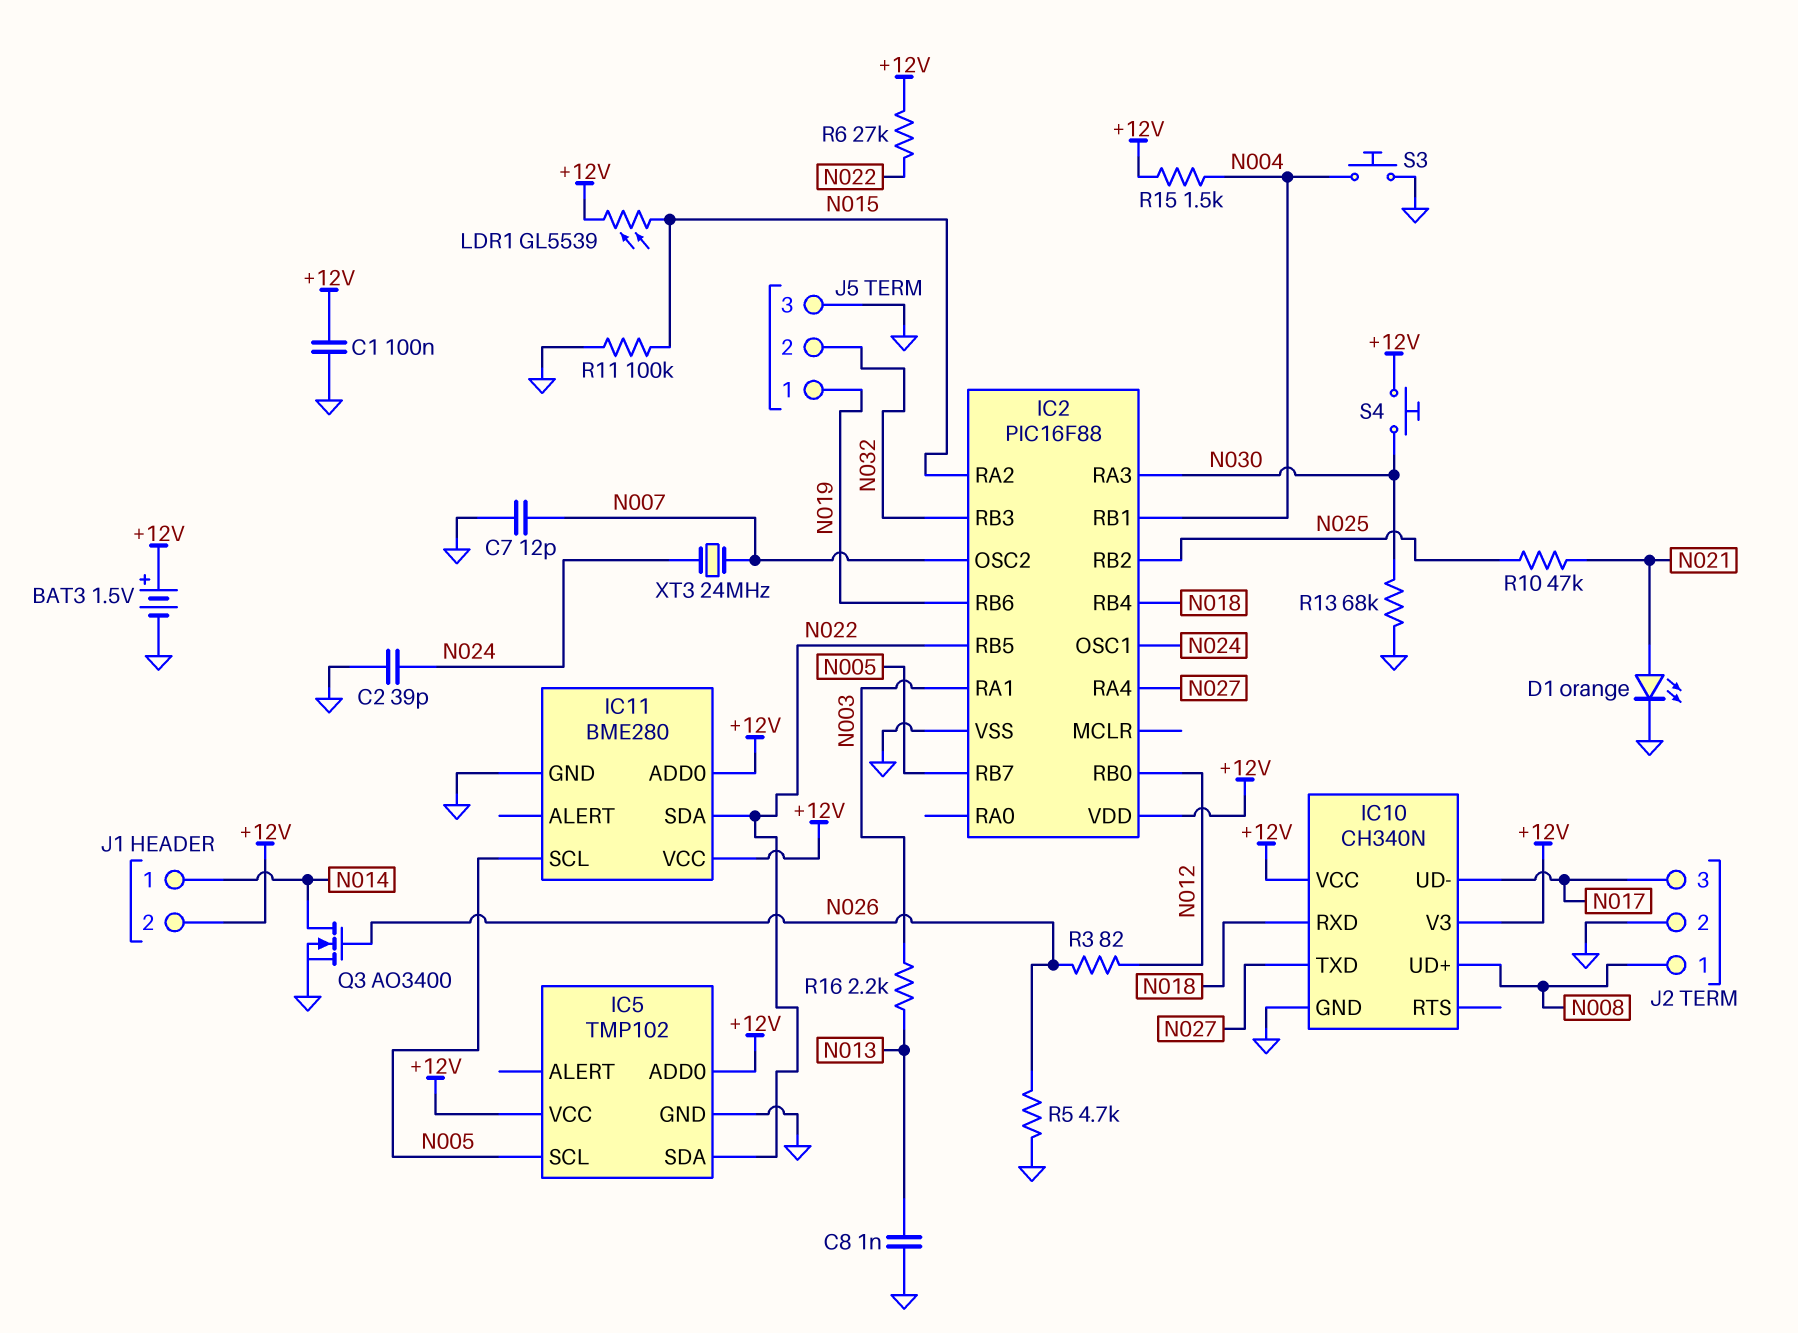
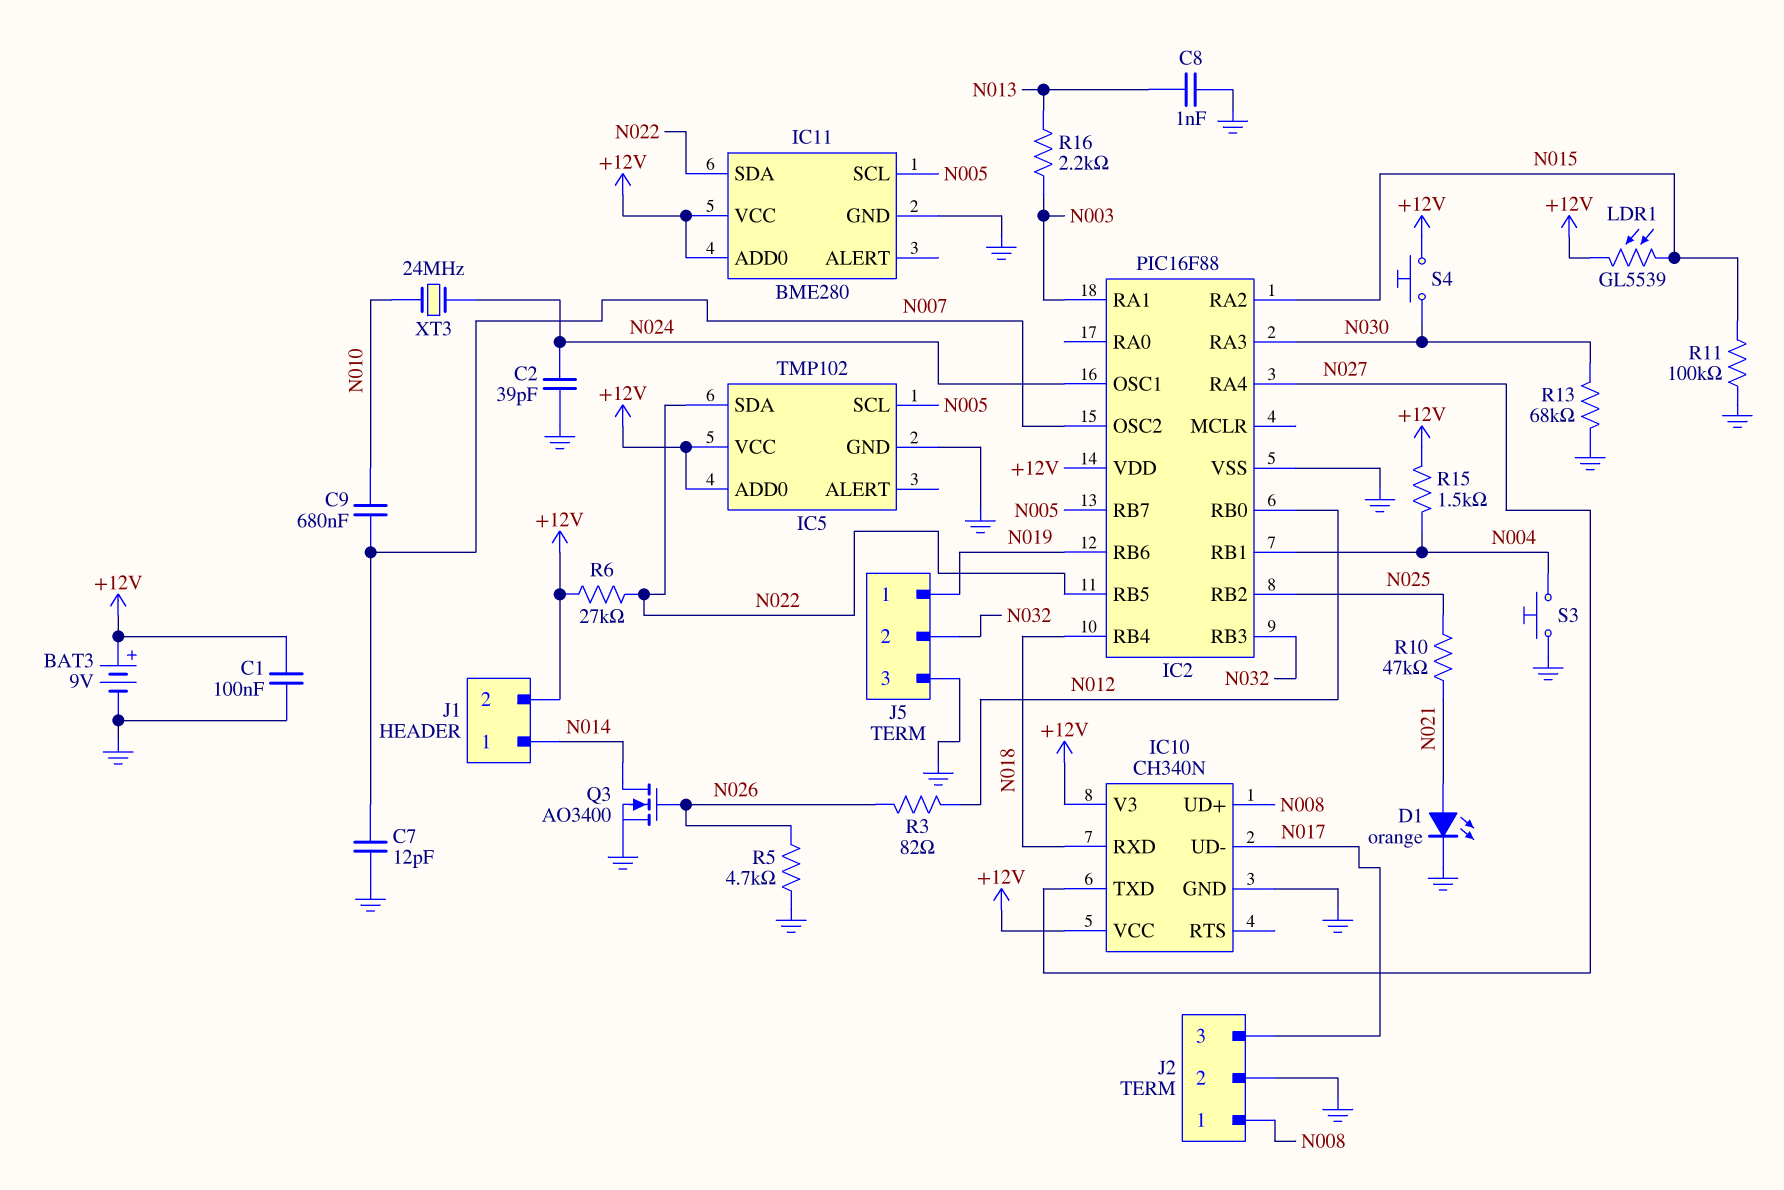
BAT3: 1.5V (plus +12V, minus GND) -> 9V (plus +12V, minus GND)
C9: none -> 680nF (N007, N010)
XT3: 24MHz (N007, N024) -> 24MHz (N010, N024)

